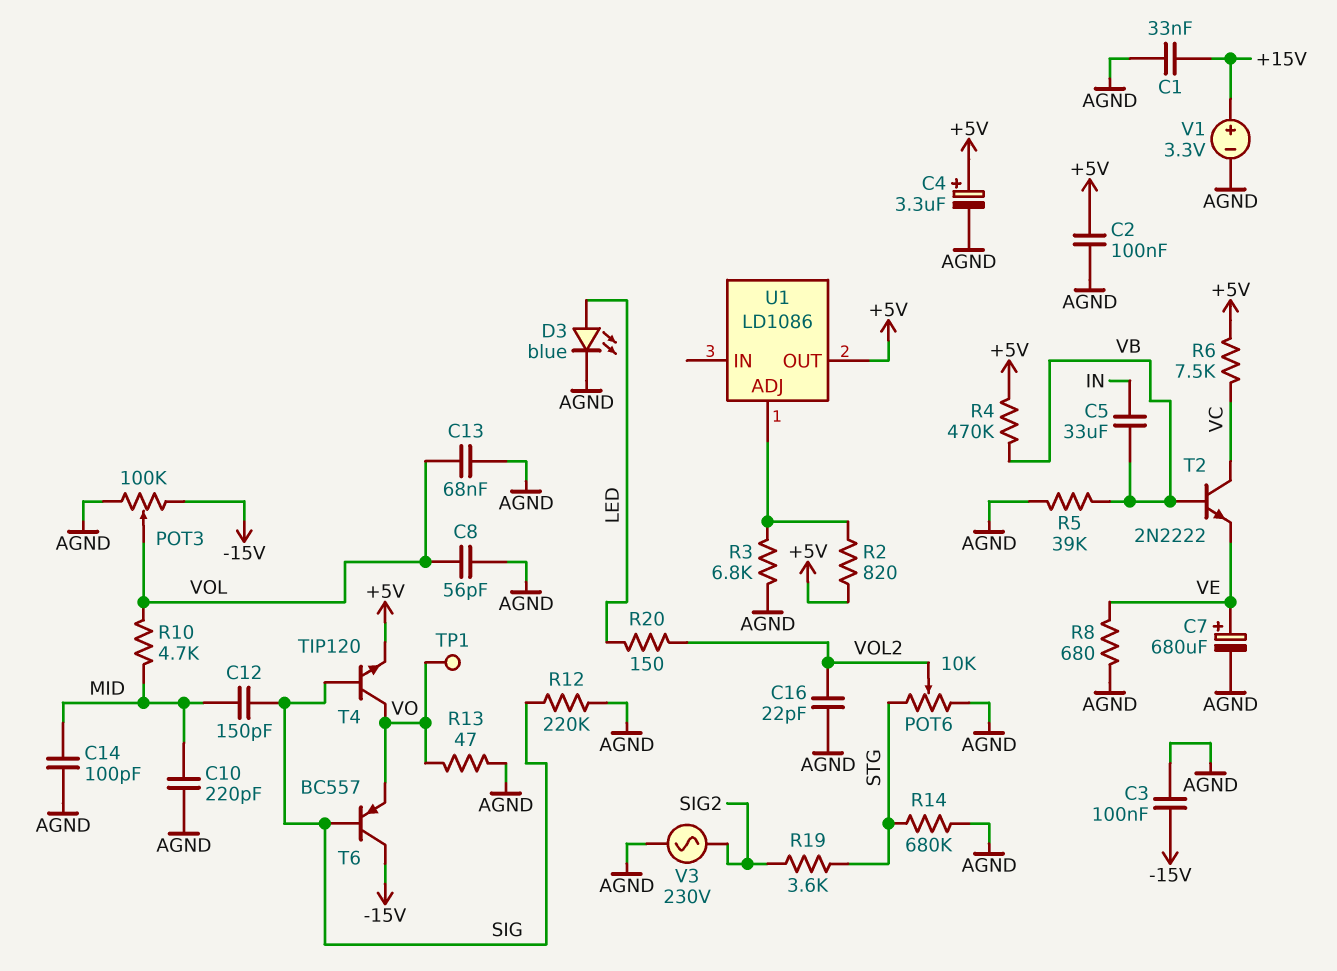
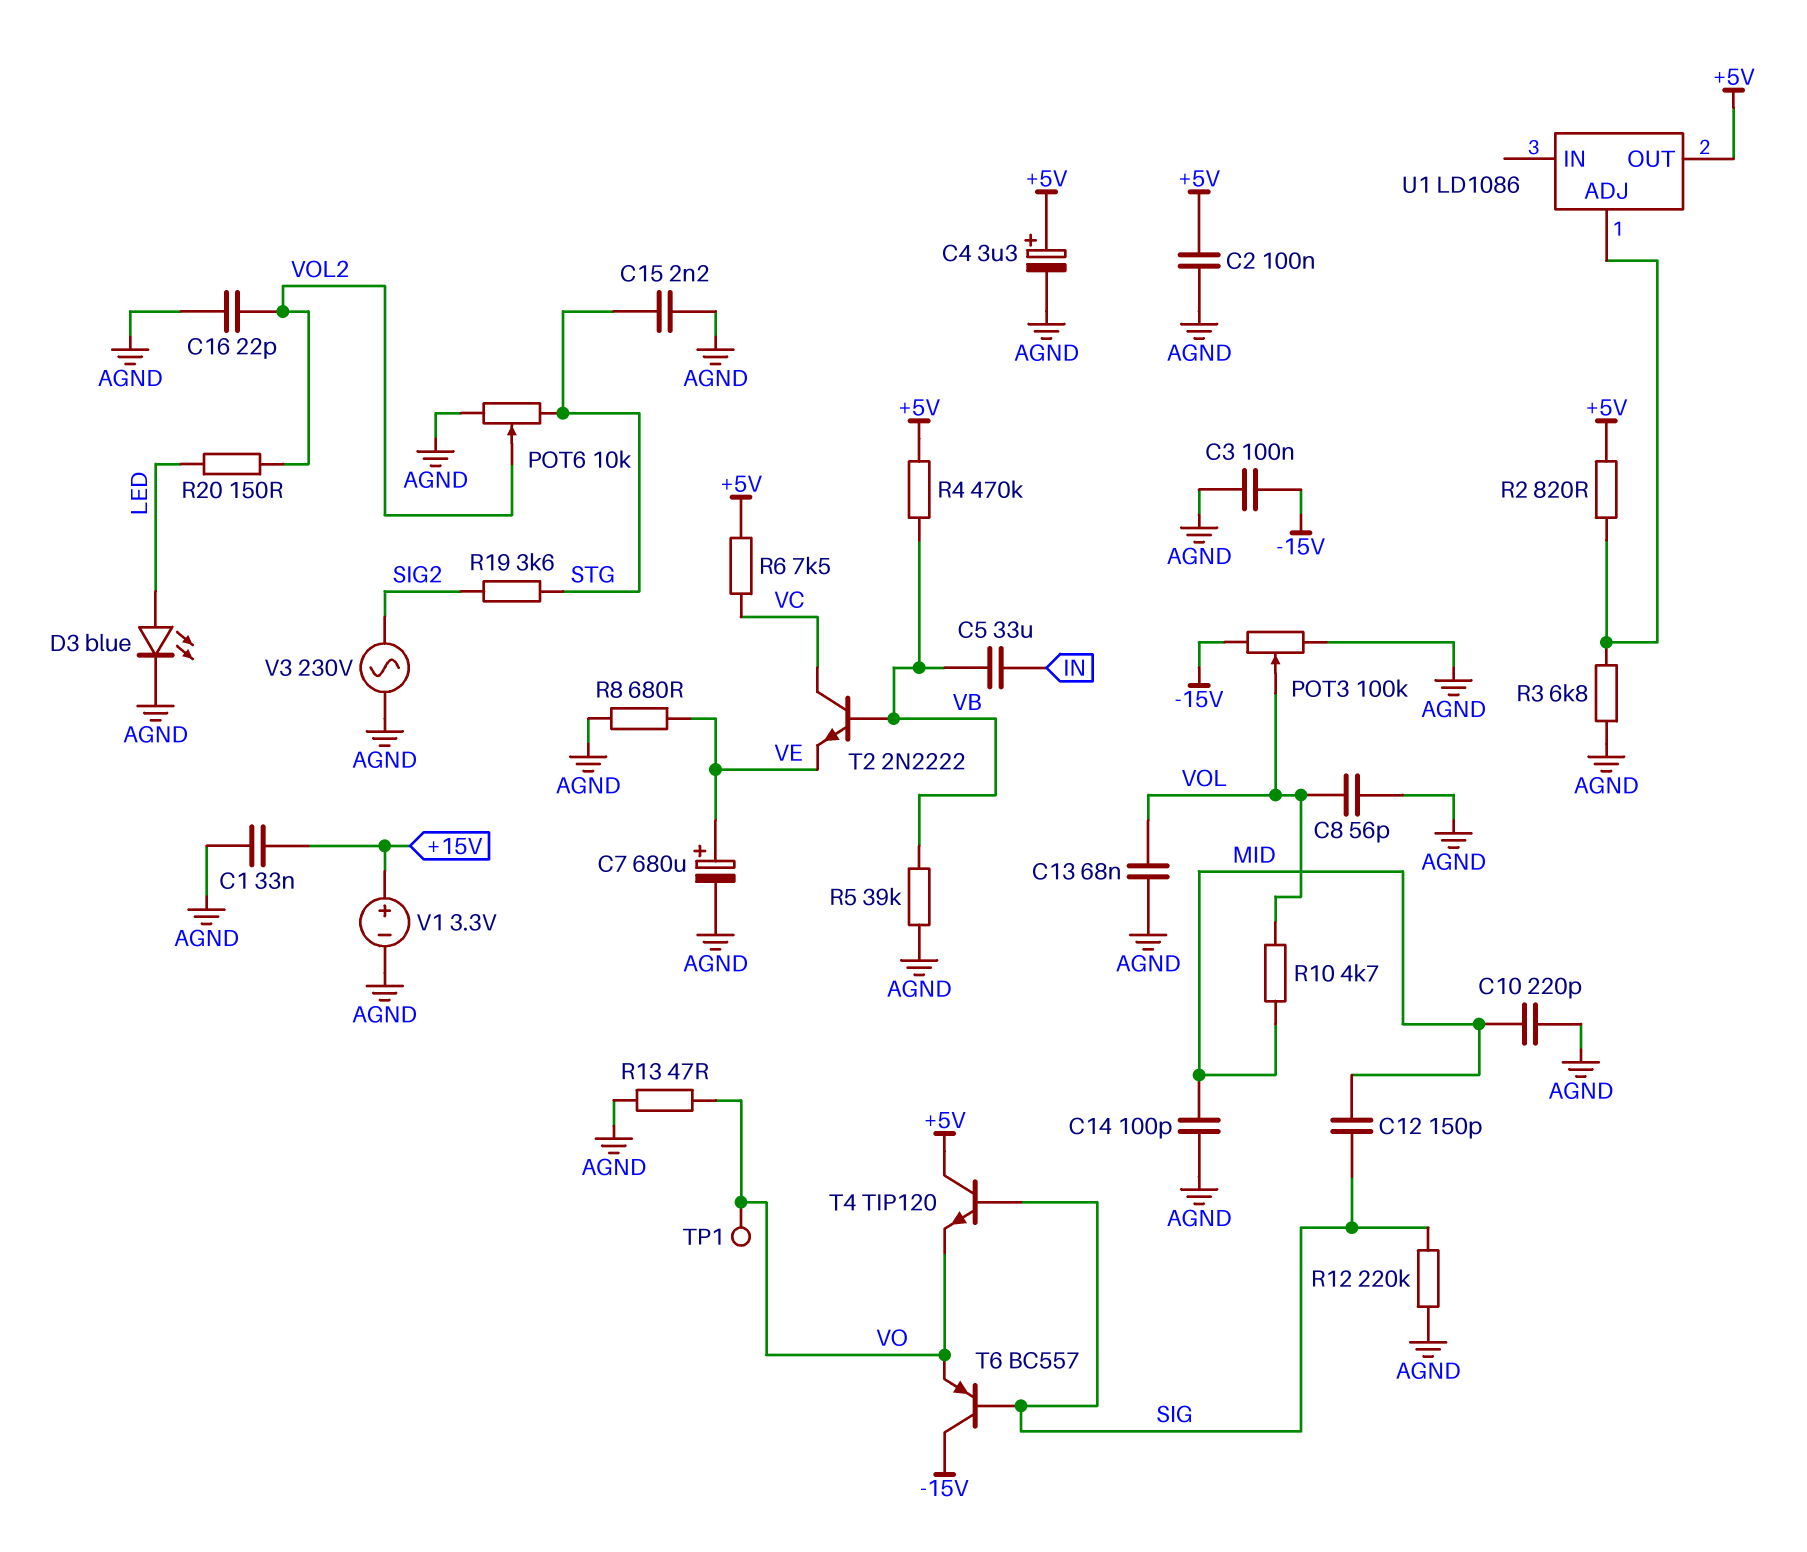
C15: none -> 2.2nF (AGND, STG)
R14: 680k (AGND, STG) -> none
T4: NPN TIP120 (B SIG, C VO, E +5V) -> NPN TIP120 (B SIG, C +5V, E VO)

